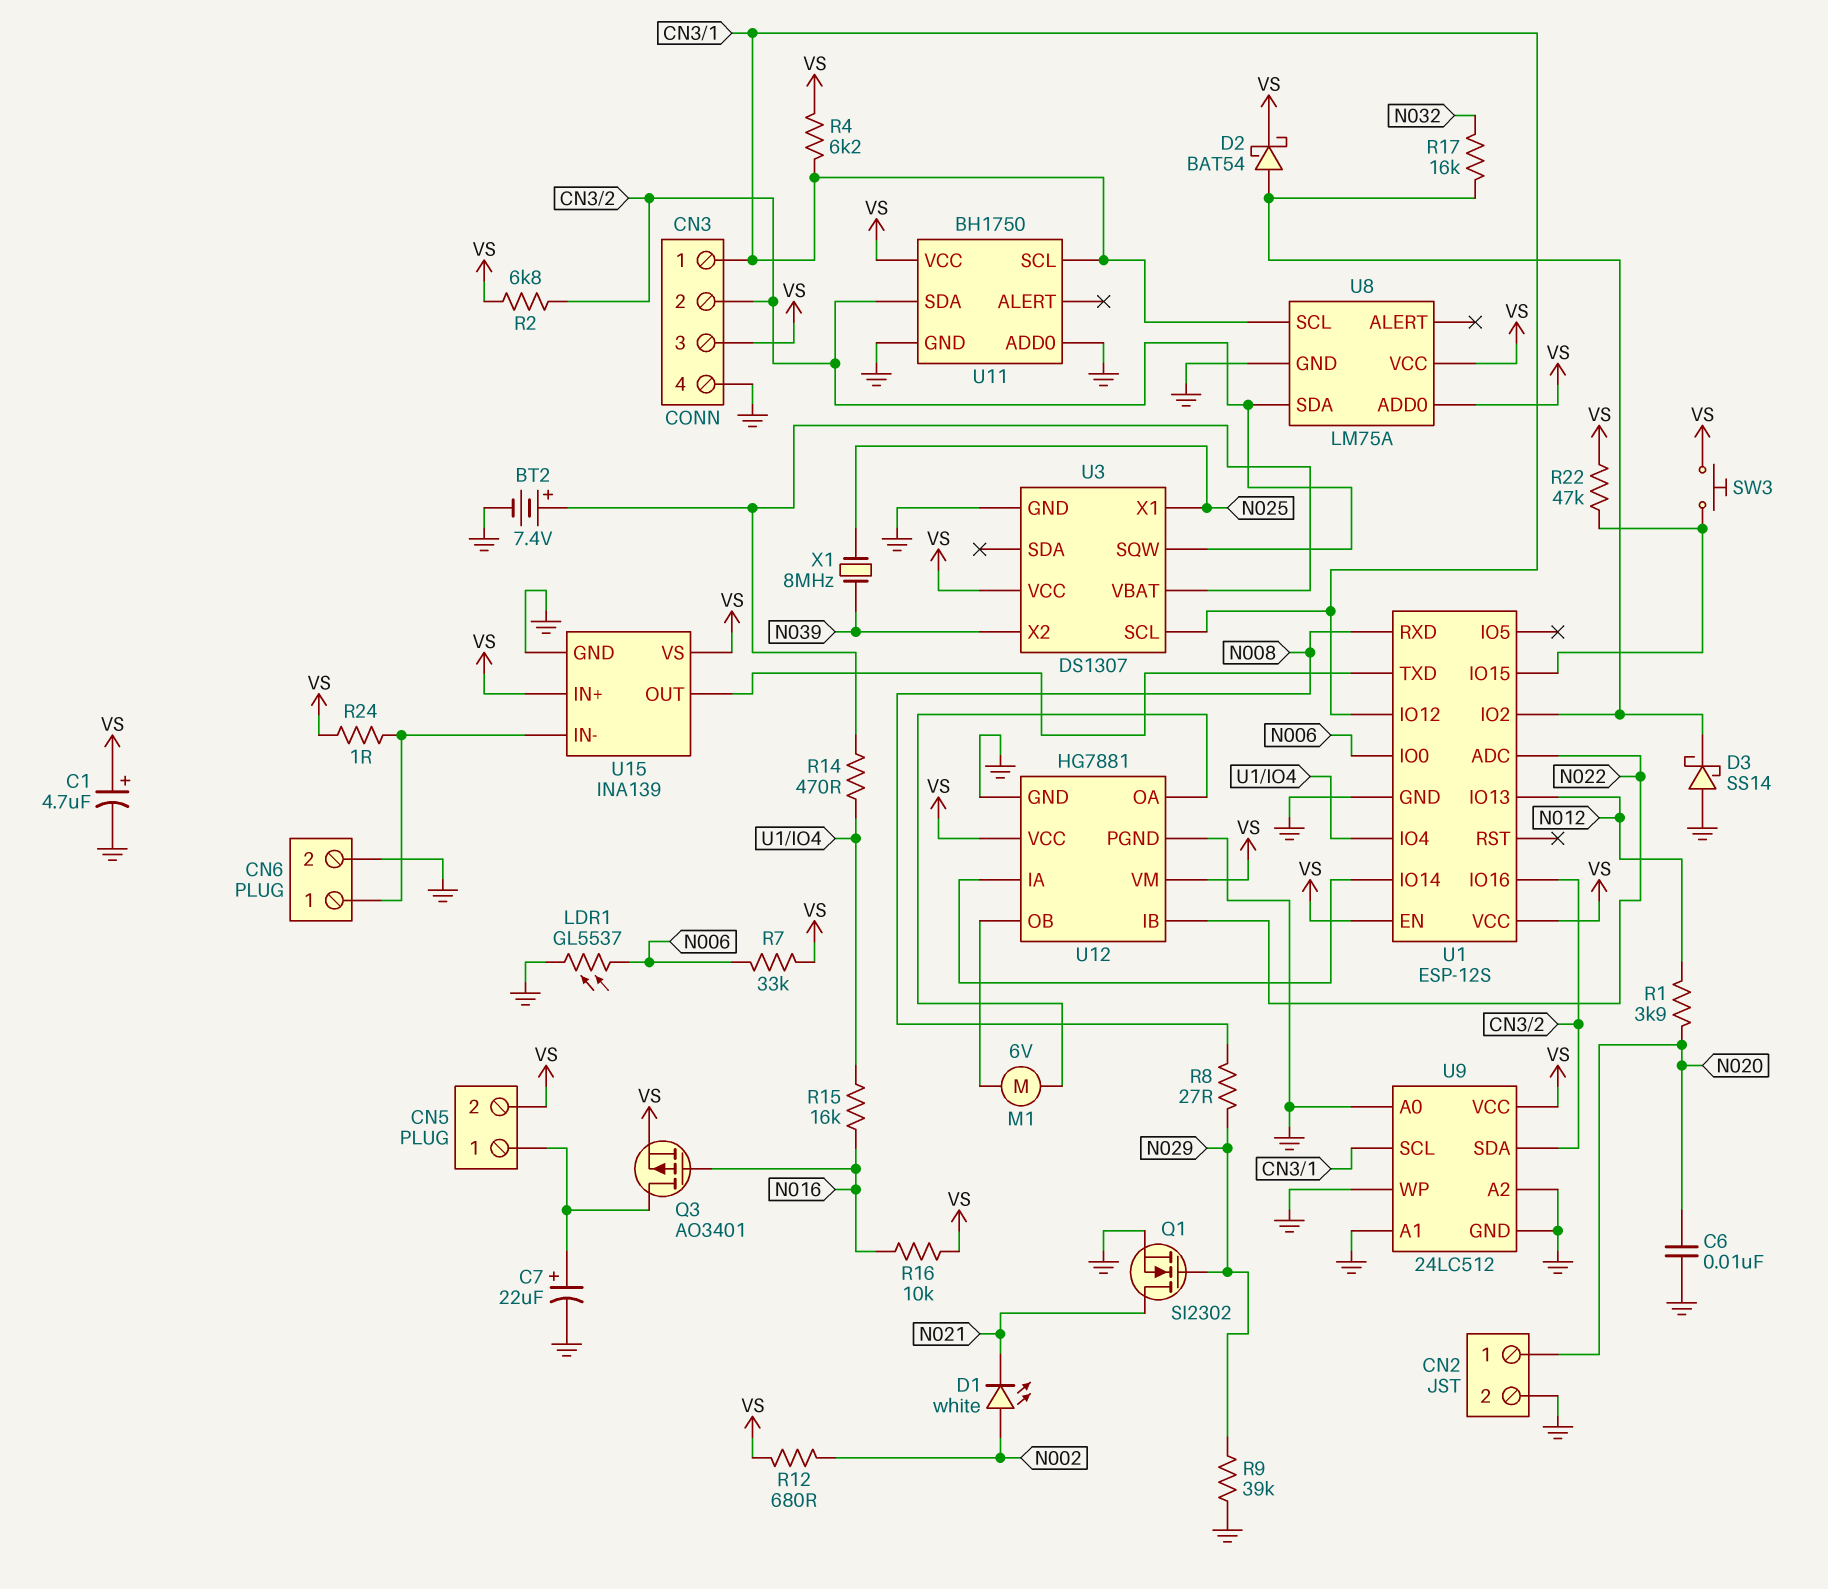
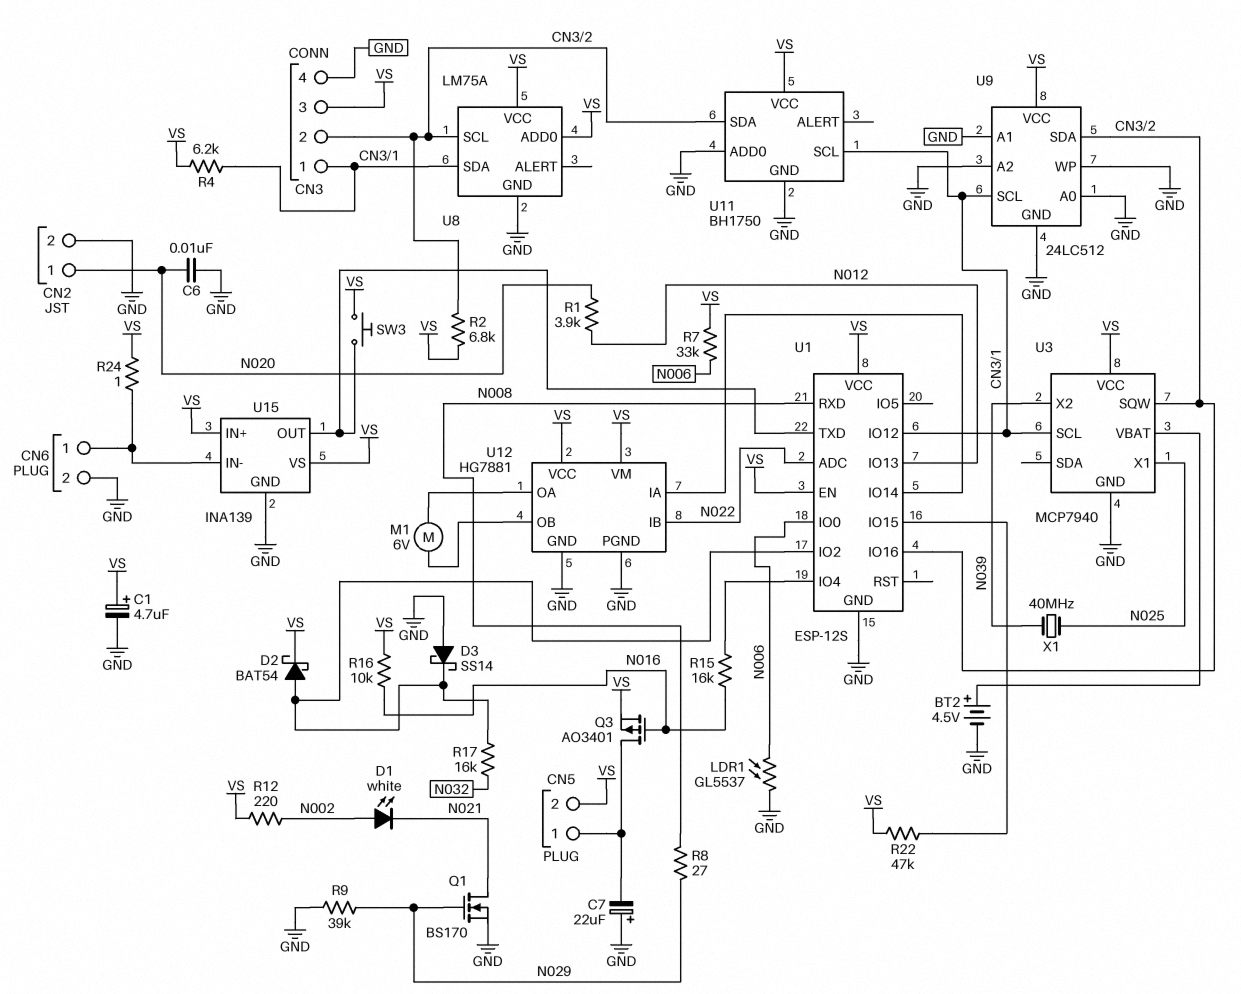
BT2: 7.4V (plus U3/VBAT, minus GND) -> 4.5V (plus U3/VBAT, minus GND)
C7: 22uF (plus CN5/1, minus GND) -> 22uF (plus GND, minus CN5/1)
Q1: NMOS SI2302 (G N029, D N021, S GND) -> NMOS BS170 (G N029, D N021, S GND)
R12: 680 (N002, VS) -> 220 (N002, VS)
R14: 470 (U1/IO4, U3/VBAT) -> none
SW3: button (U1/IO15, VS) -> button (U1/TXD, VS)
U3: DS1307 -> MCP7940
U8 pin SCL: CN3/1 -> CN3/2
U8 pin SDA: CN3/2 -> CN3/1
X1: 8MHz (N025, N039) -> 40MHz (N025, N039)

